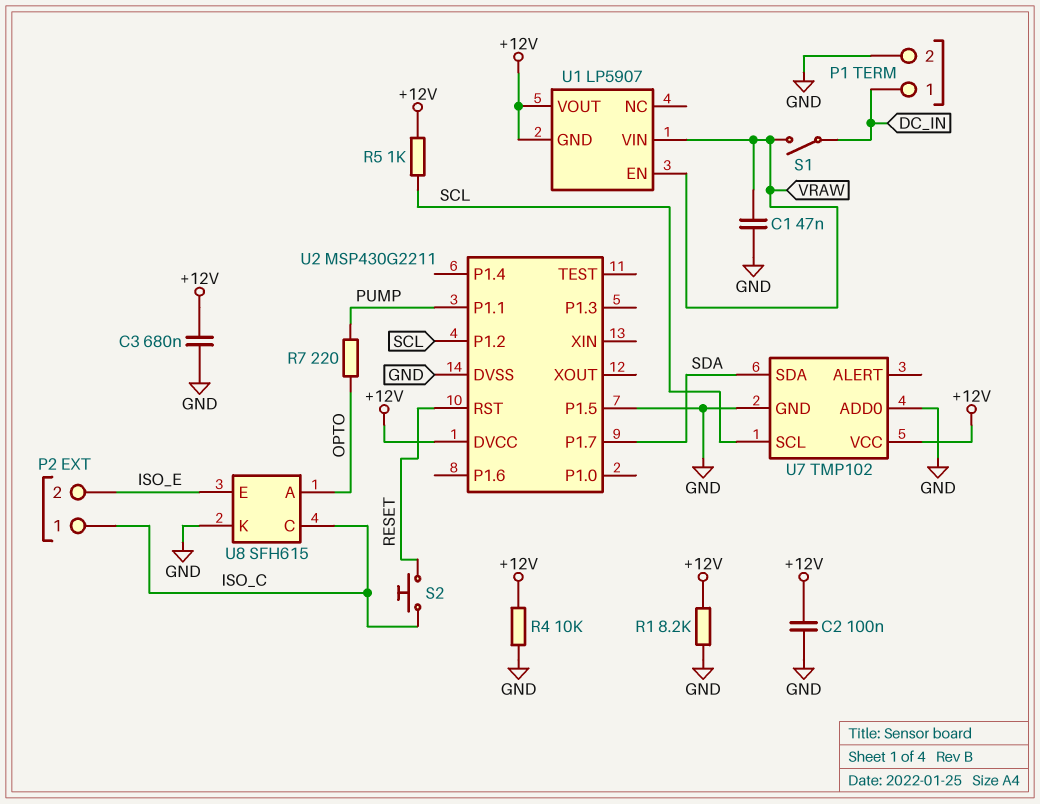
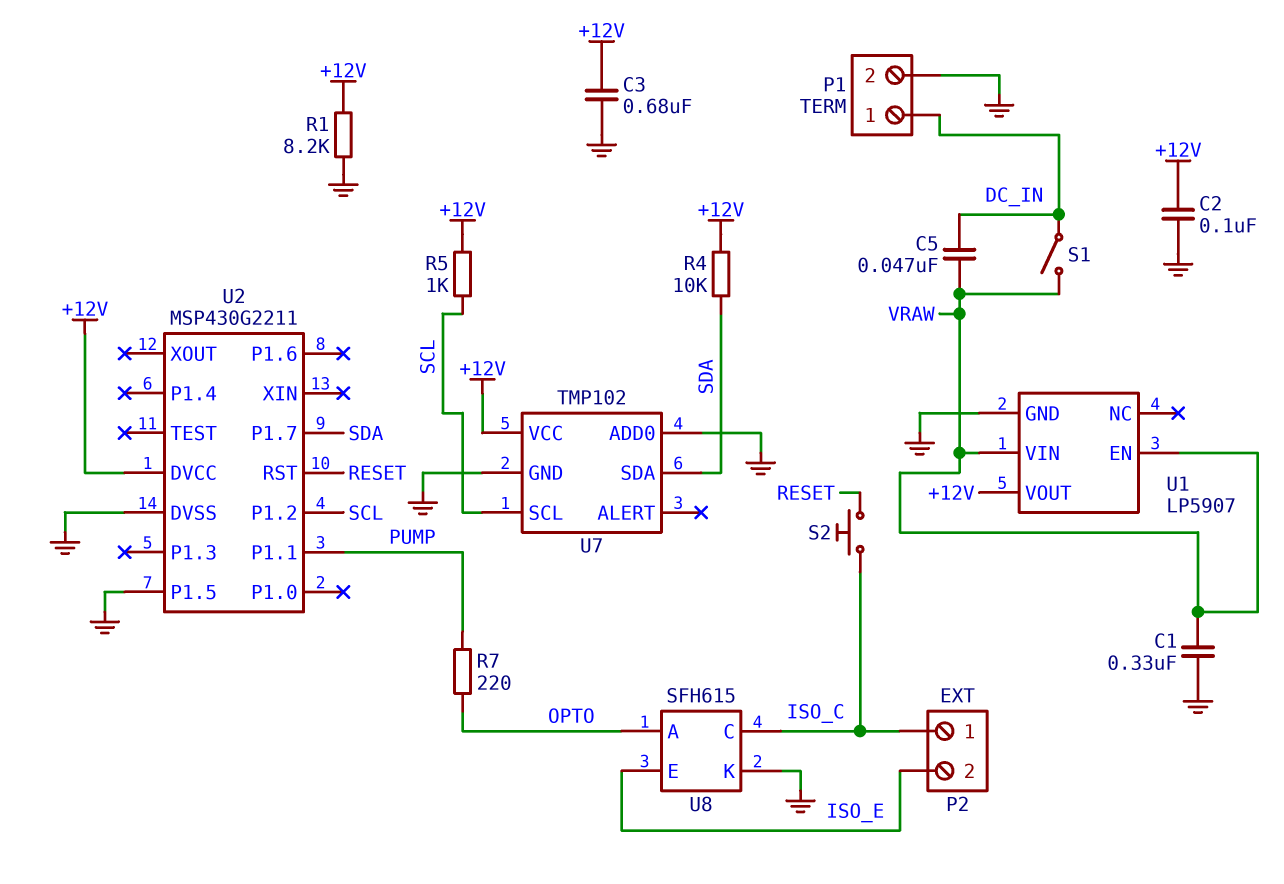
C1: 47nF (GND, VRAW) -> 330nF (GND, VRAW)
C5: none -> 47nF (DC_IN, VRAW)
R4: 10k (+12V, GND) -> 10k (+12V, SDA)
U1 pin GND: +12V -> GND

